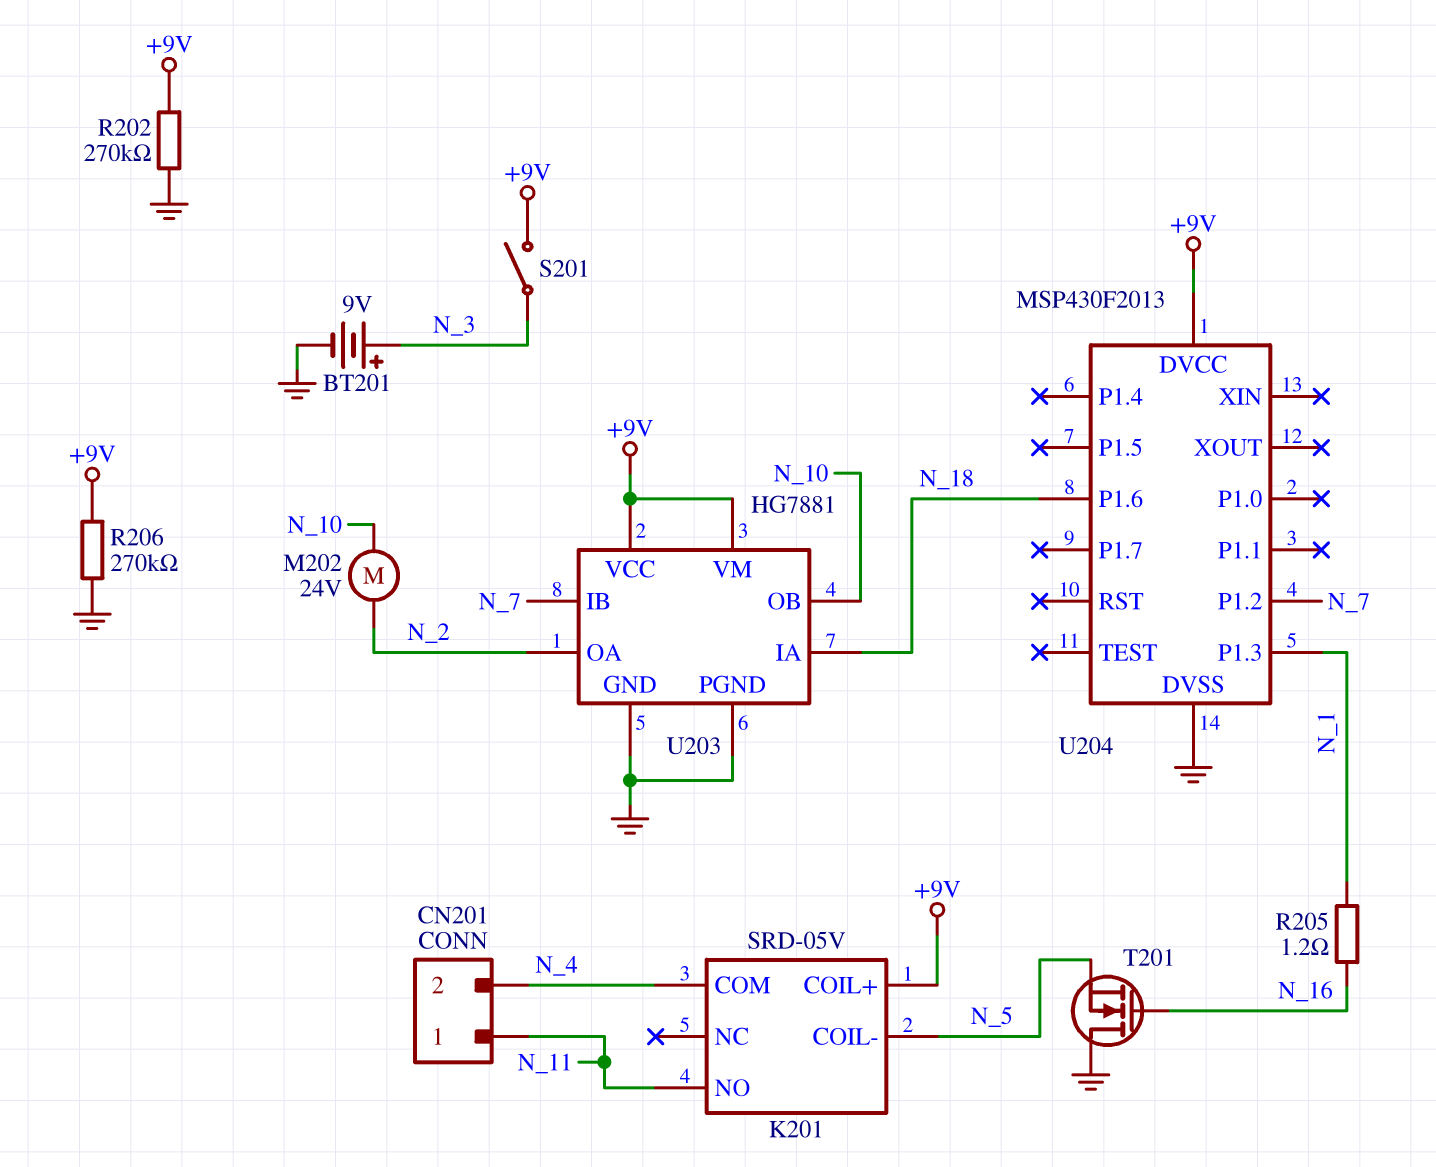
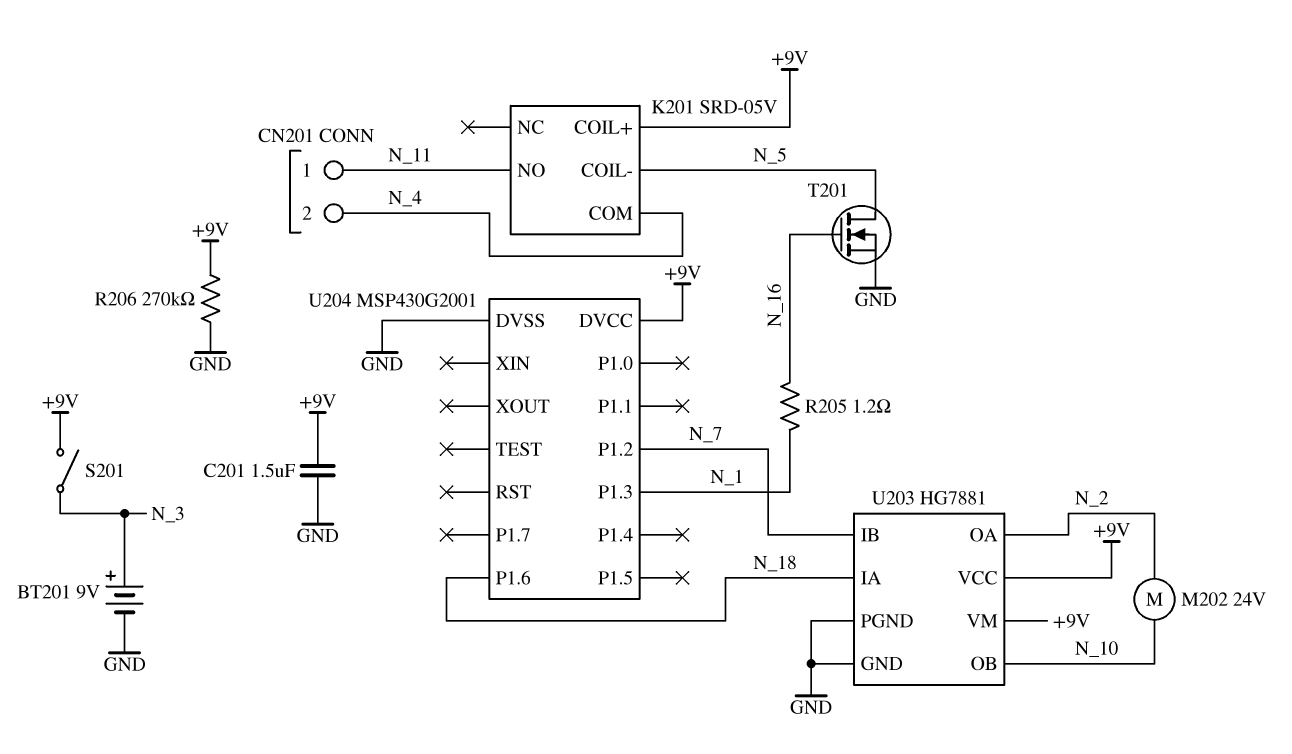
C201: none -> 1.5uF (+9V, GND)
R202: 270k (+9V, GND) -> none
T201: NMOS (G N_16, D GND, S N_5) -> NMOS (G N_16, D N_5, S GND)
U204: MSP430F2013 -> MSP430G2001

